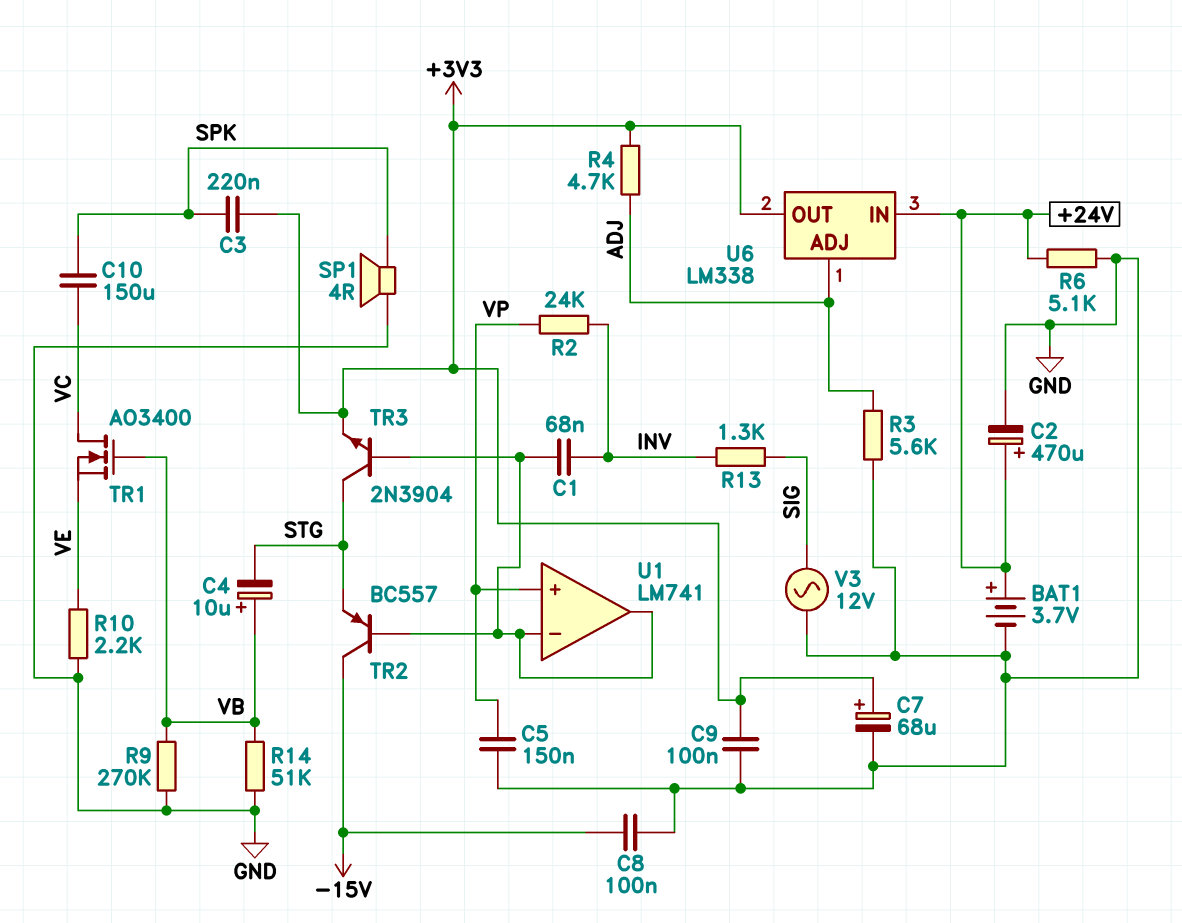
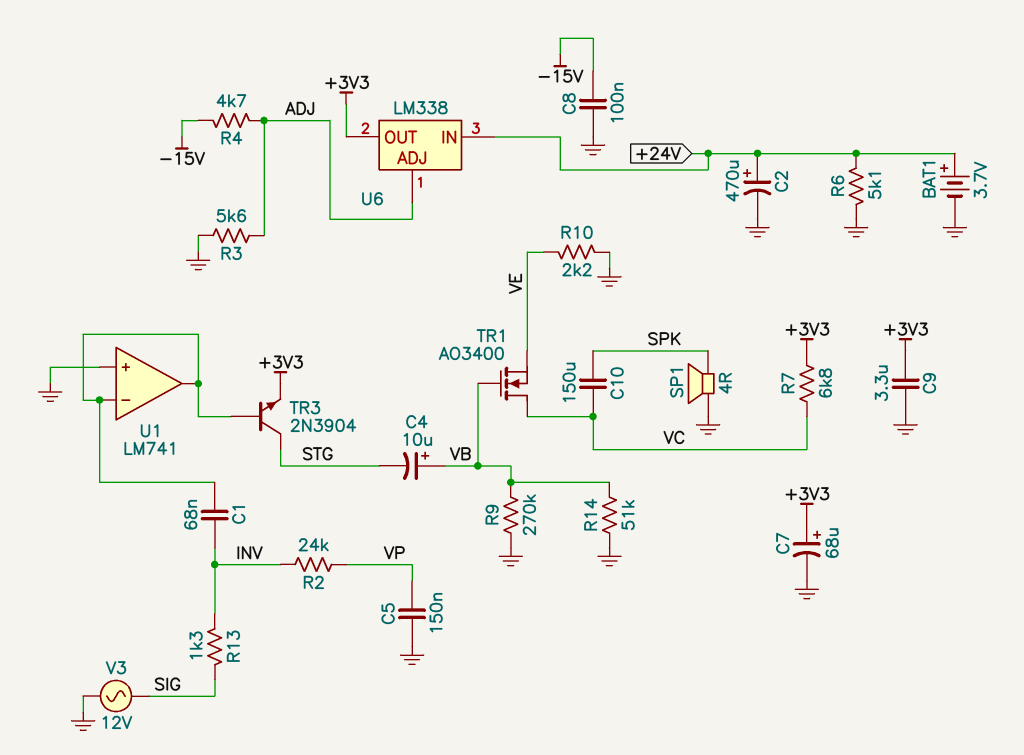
C3: 220nF (+3V3, SPK) -> none
C9: 100nF (+3V3, GND) -> 3.3uF (+3V3, GND)
R4: 4.7k (+3V3, ADJ) -> 4.7k (-15V, ADJ)
R7: none -> 6.8k (+3V3, VC)
TR2: PNP BC557 (B U1/in-, C -15V, E STG) -> none
U1 pin in+: VP -> GND

